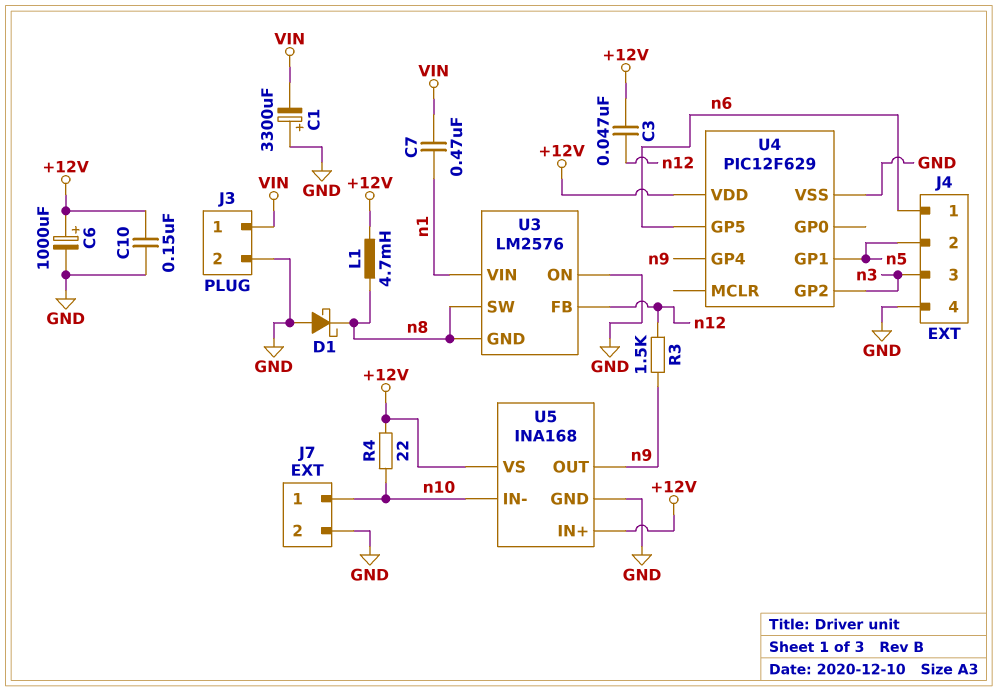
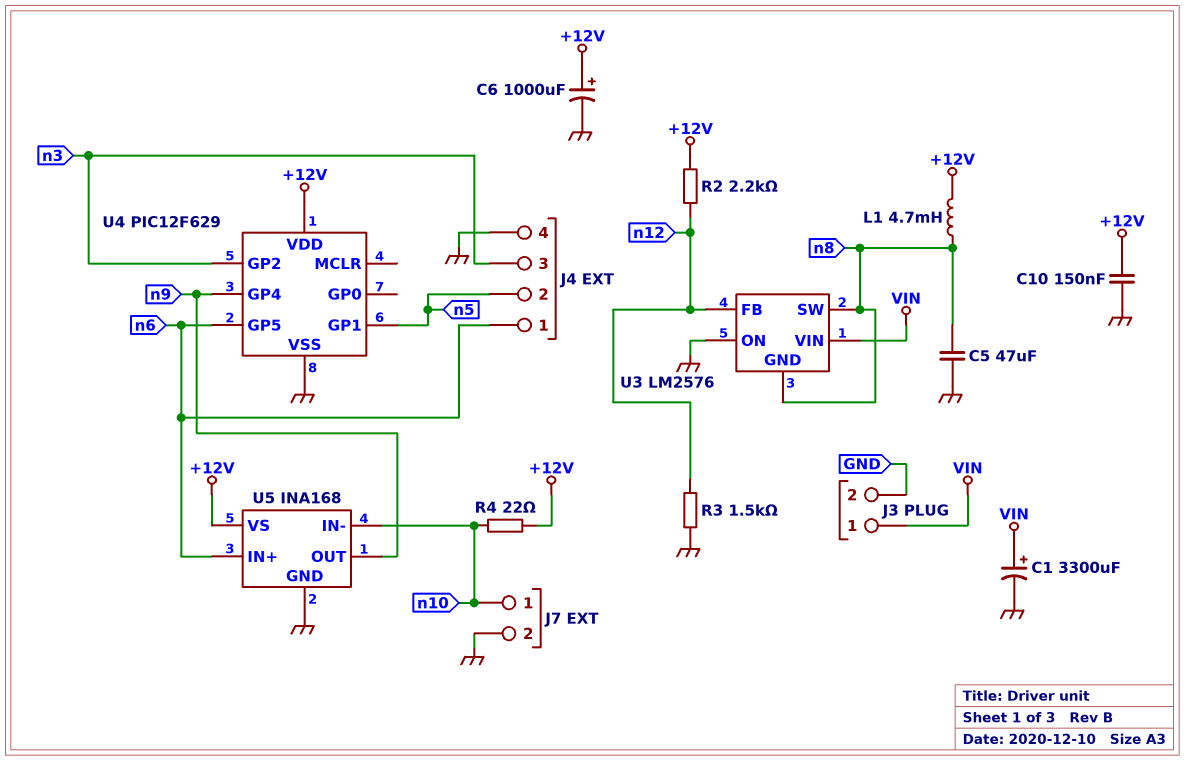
C1: 3300uF (plus GND, minus VIN) -> 3300uF (plus VIN, minus GND)
C3: 47nF (+12V, n12) -> none
C5: none -> 47uF (GND, n8)
C7: 470nF (VIN, n1) -> none
D1: schottky (A GND, K n8) -> none
R2: none -> 2.2k (+12V, n12)
R3: 1.5k (n9, n12) -> 1.5k (GND, n12)
U3 pin VIN: n1 -> VIN
U5 pin IN+: +12V -> n6

